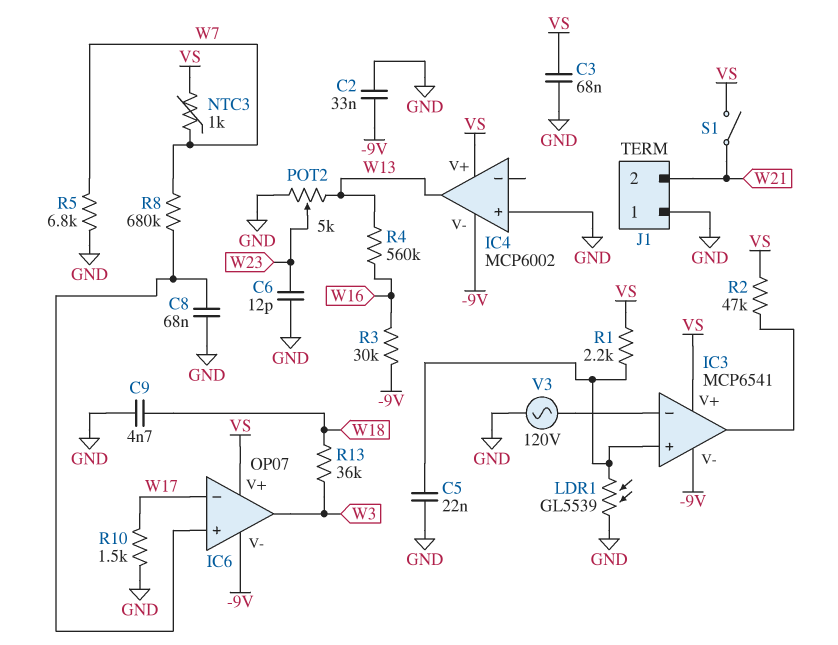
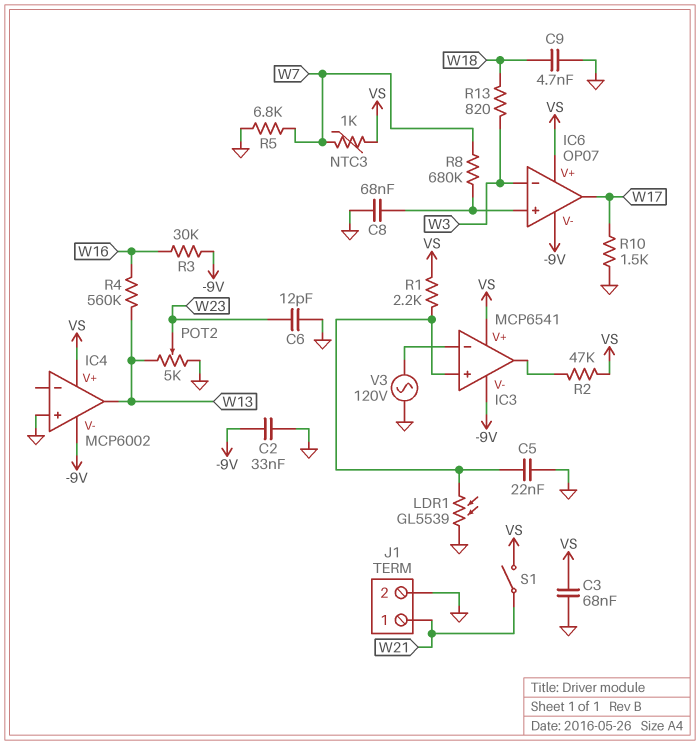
IC6 pin in-: W17 -> W3
IC6 pin out: W3 -> W17
J1 pin 1: GND -> W21
J1 pin 2: W21 -> GND
R13: 36k (W3, W18) -> 820 (W3, W18)

